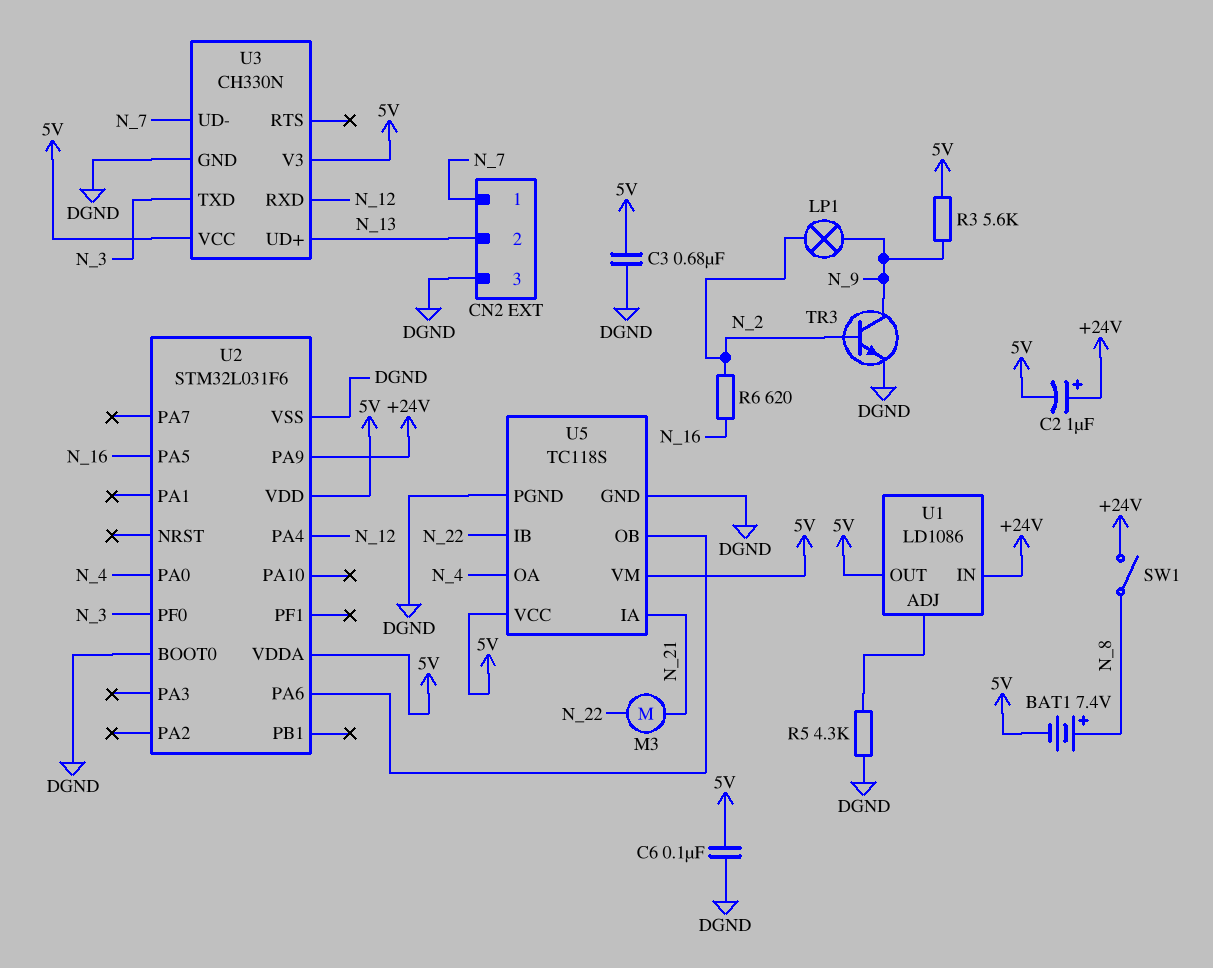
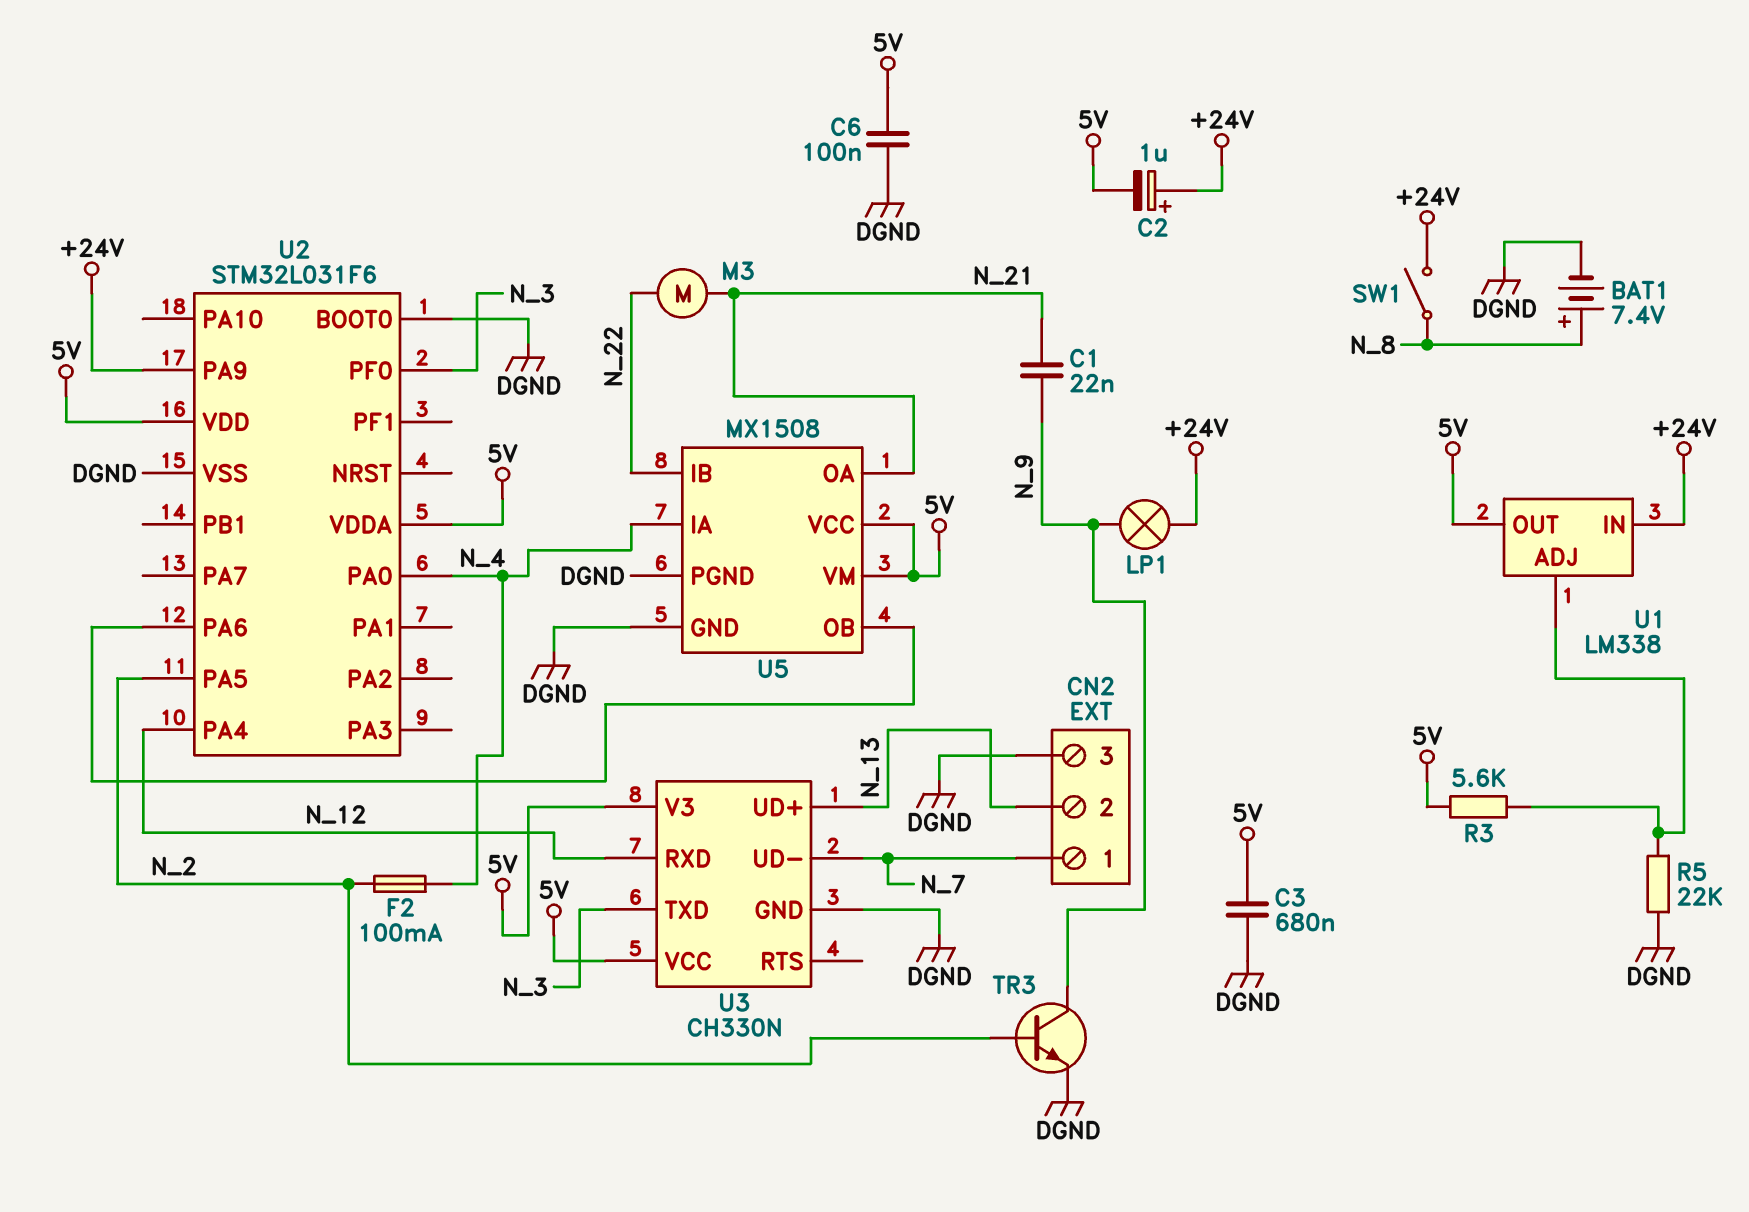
BAT1: 7.4V (plus N_8, minus 5V) -> 7.4V (plus N_8, minus DGND)
C1: none -> 22nF (N_9, N_21)
F2: none -> 100mA (N_2, N_4)
LP1: lamp (N_2, N_9) -> lamp (+24V, N_9)
R3: 5.6k (5V, N_9) -> 5.6k (5V, U1/ADJ)
R5: 4.3k (DGND, U1/ADJ) -> 22k (DGND, U1/ADJ)
R6: 620 (N_2, N_16) -> none
U1: LD1086 -> LM338
U2 pin PA5: N_16 -> N_2
U5: TC118S -> MX1508
U5 pin IA: N_21 -> N_4
U5 pin OA: N_4 -> N_21

